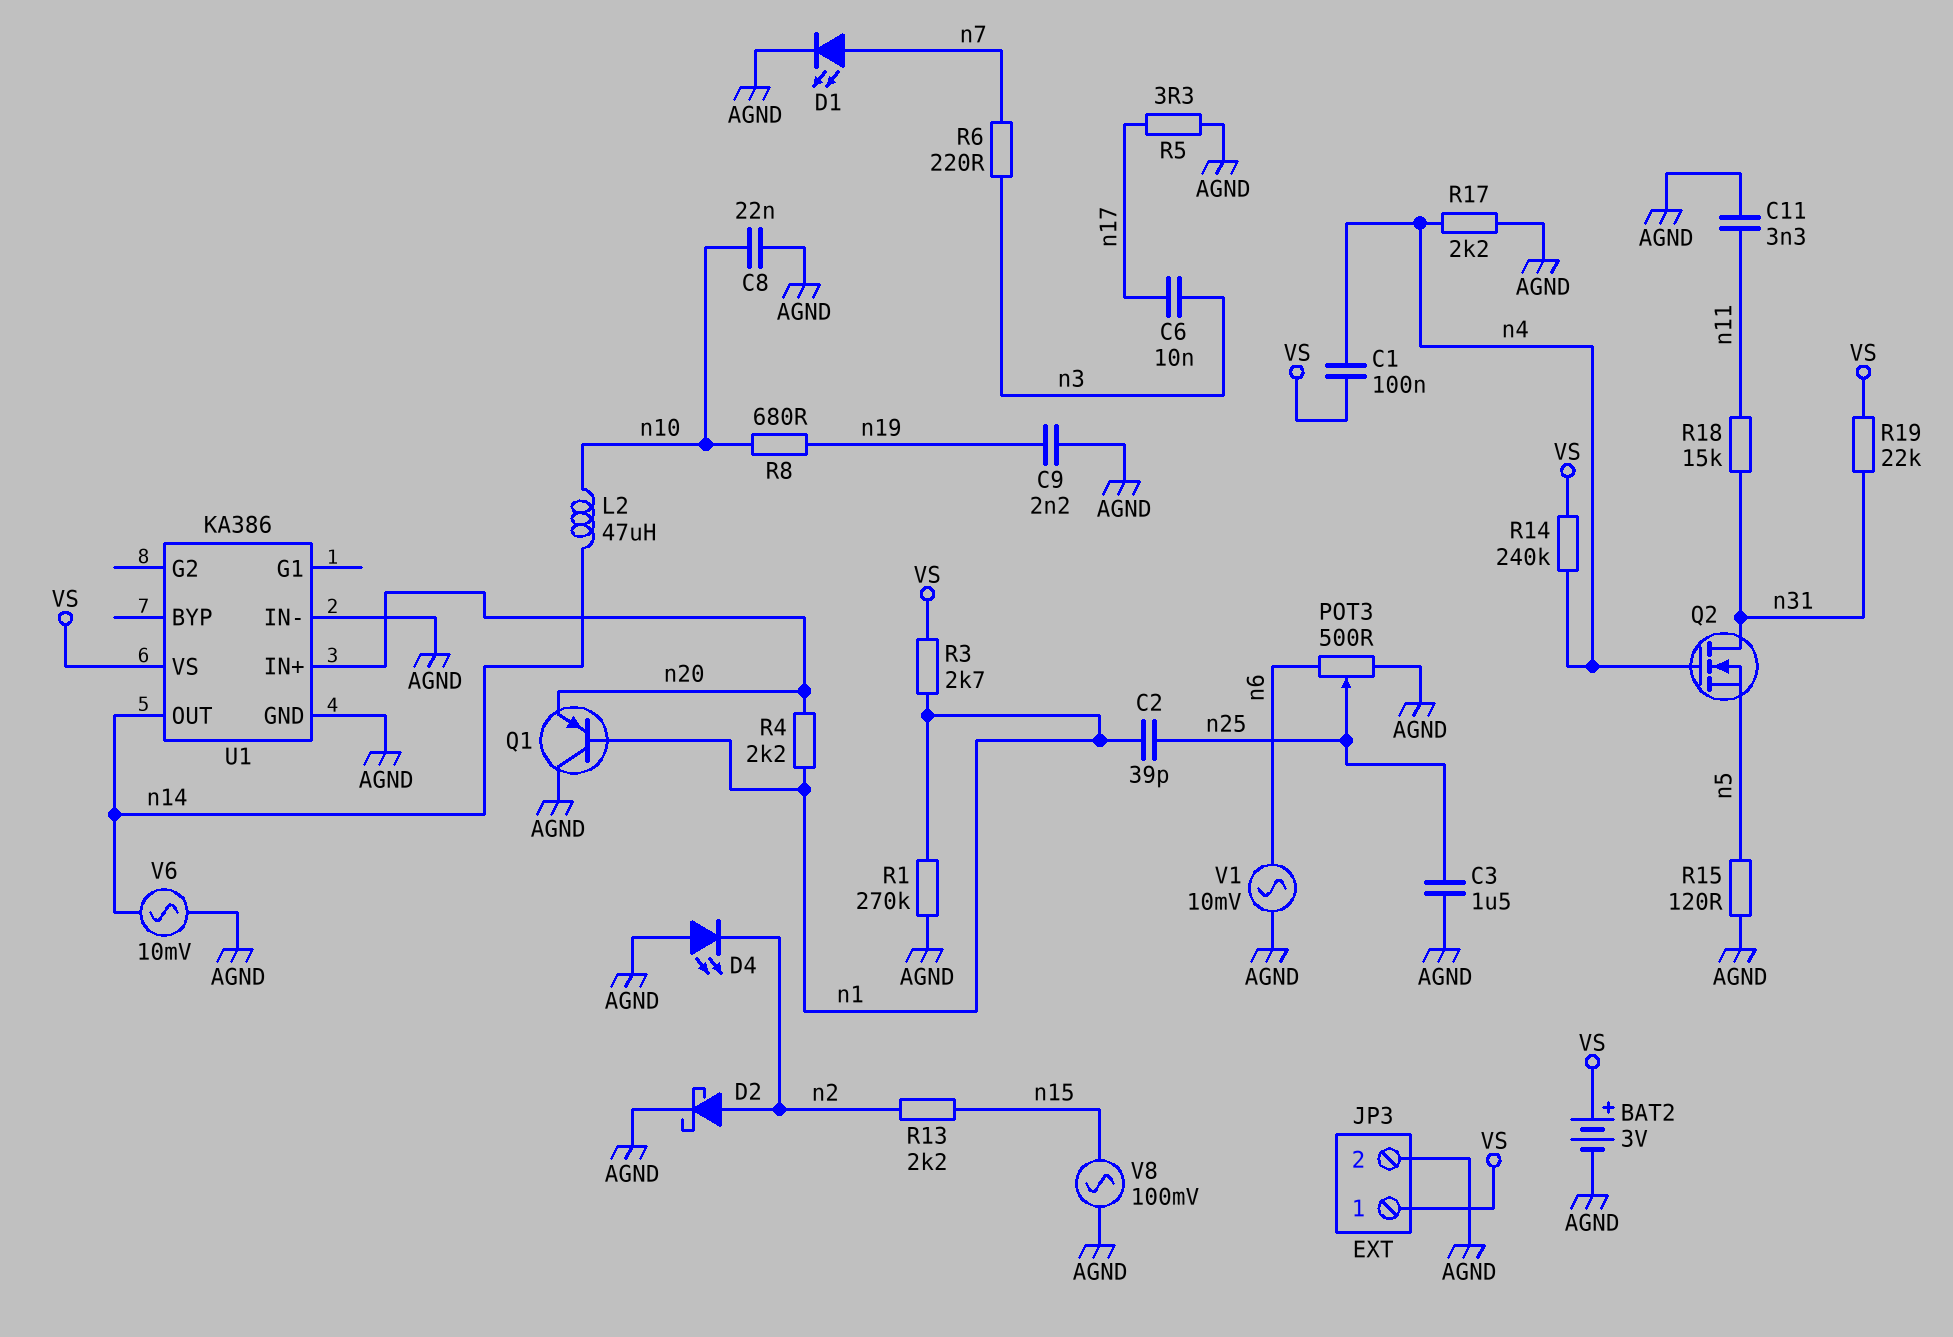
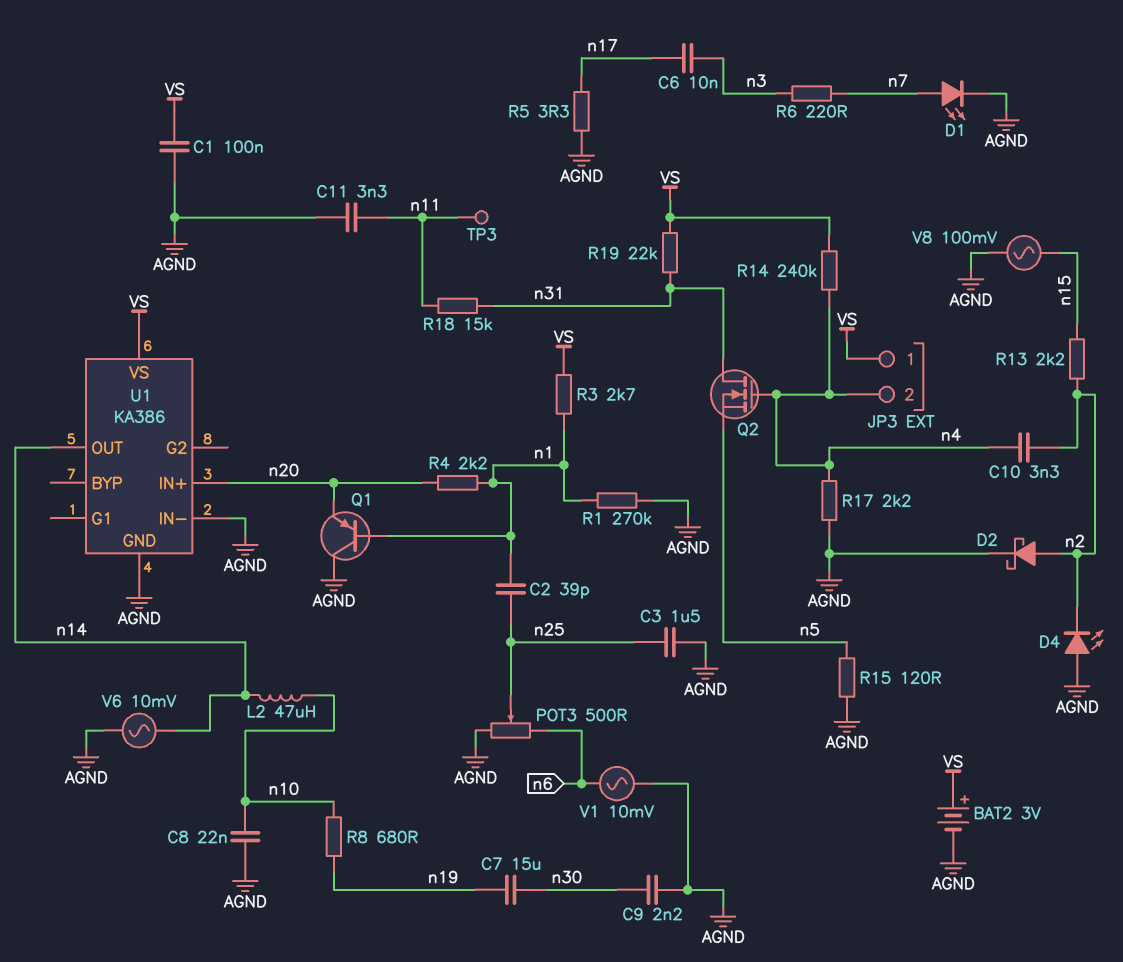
C1: 100nF (VS, n4) -> 100nF (AGND, VS)
C7: none -> 15uF (n19, n30)
C9: 2.2nF (AGND, n19) -> 2.2nF (AGND, n30)
C10: none -> 3.3nF (n2, n4)
JP3 pin 2: AGND -> n4
TP3: none -> test point (n11)

